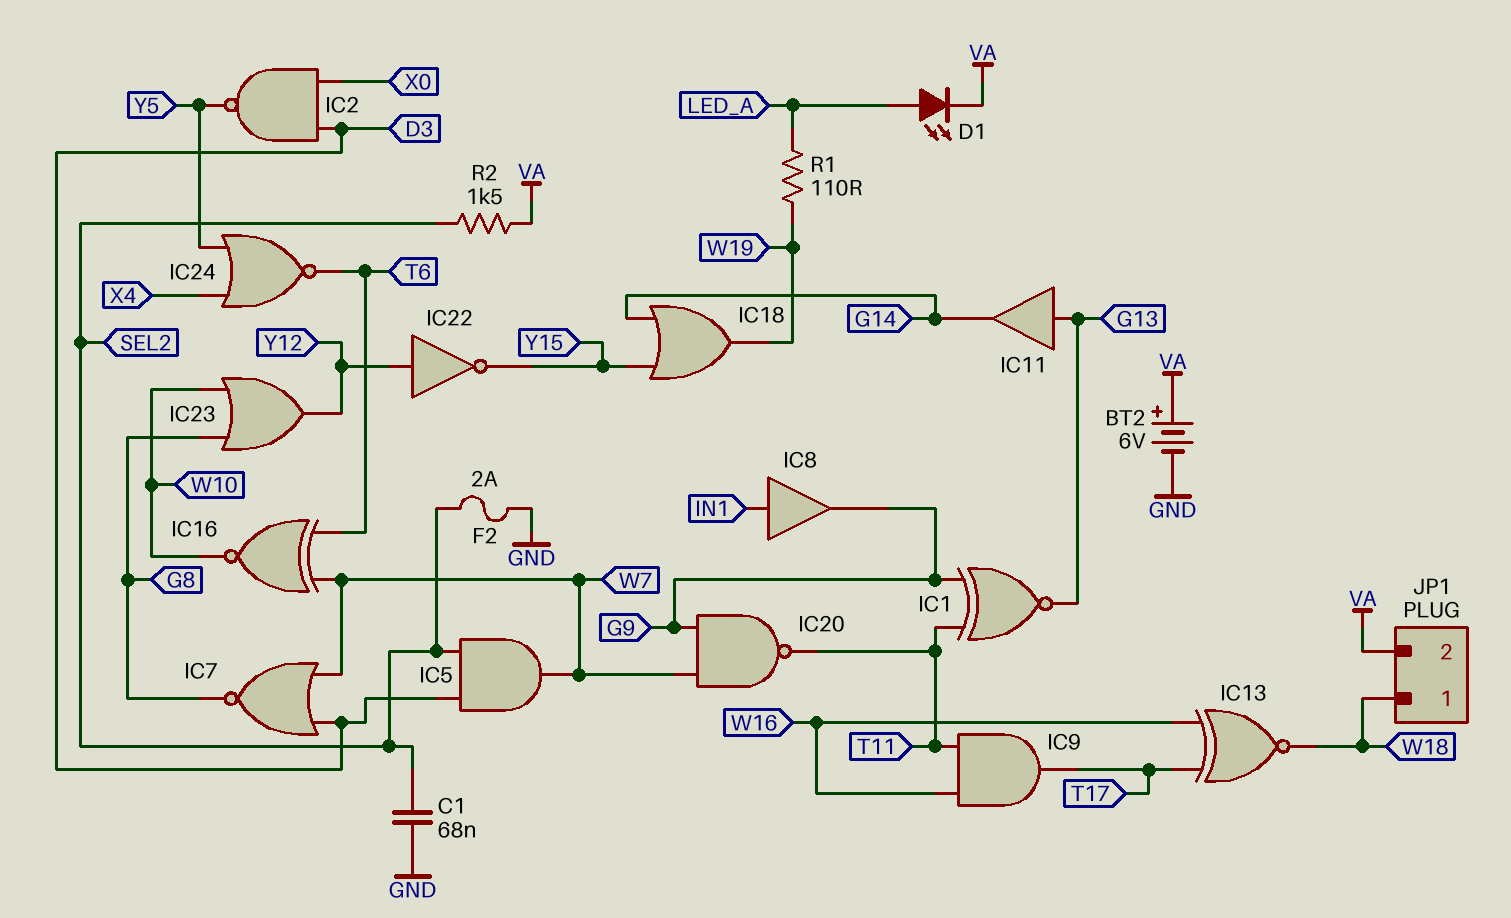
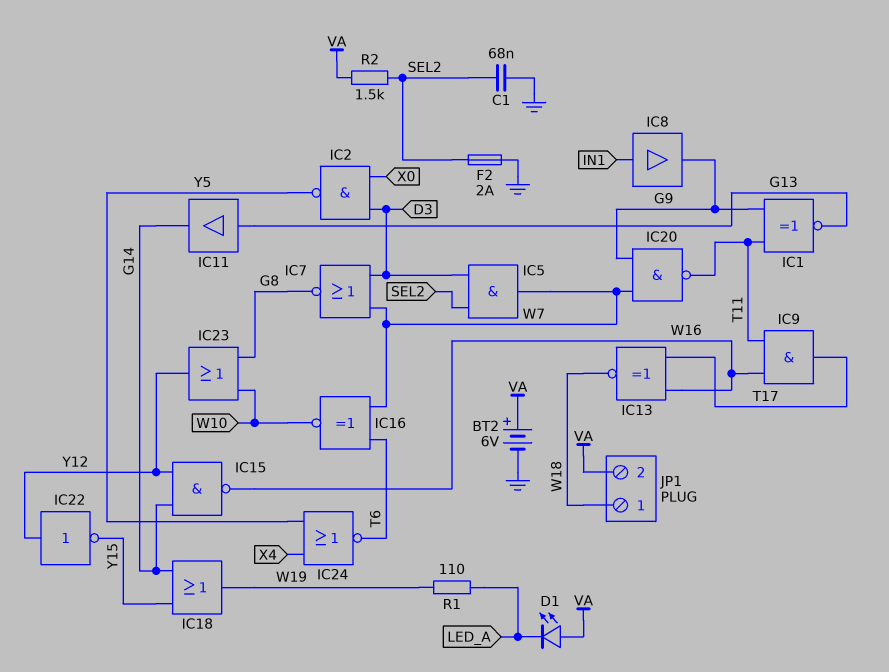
D1: LED (A LED_A, K VA) -> LED (A VA, K LED_A)
IC15: none -> NAND (in G14, in Y12, out W16)

